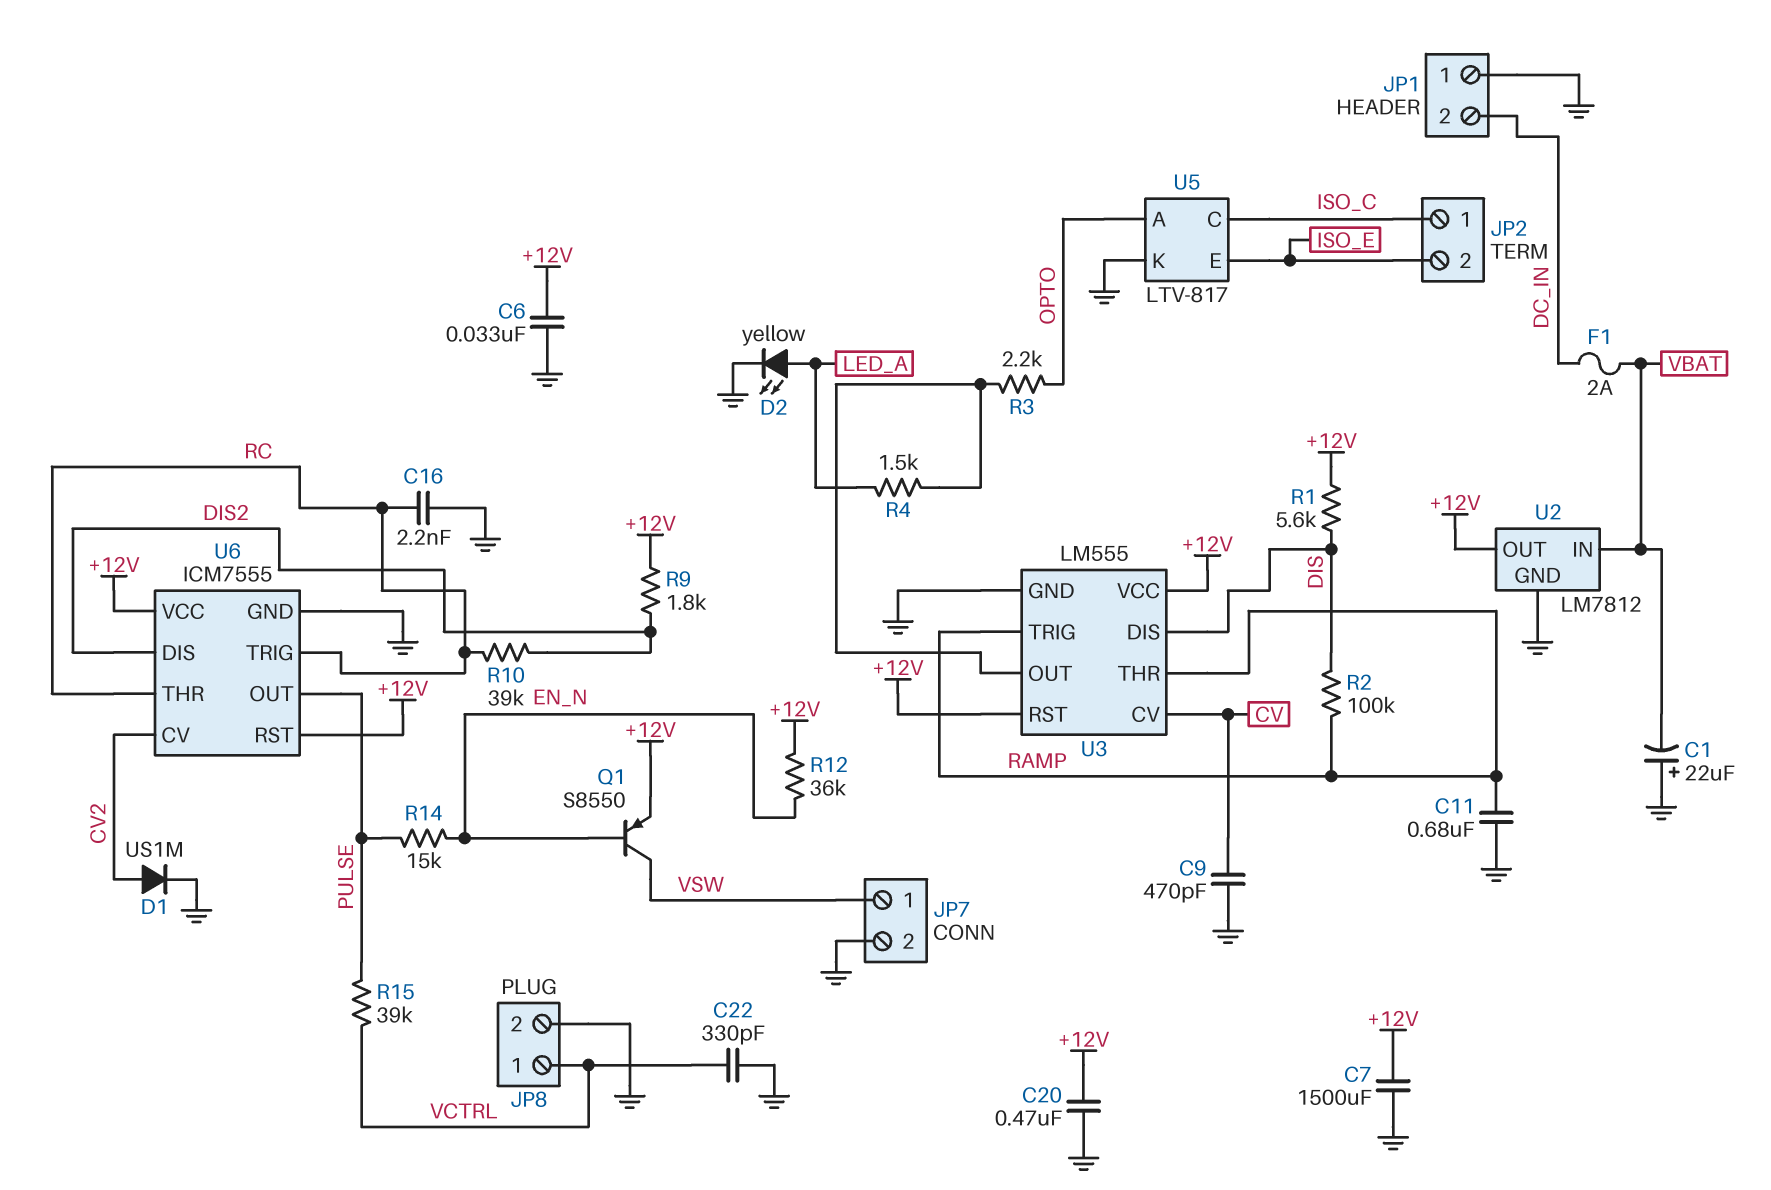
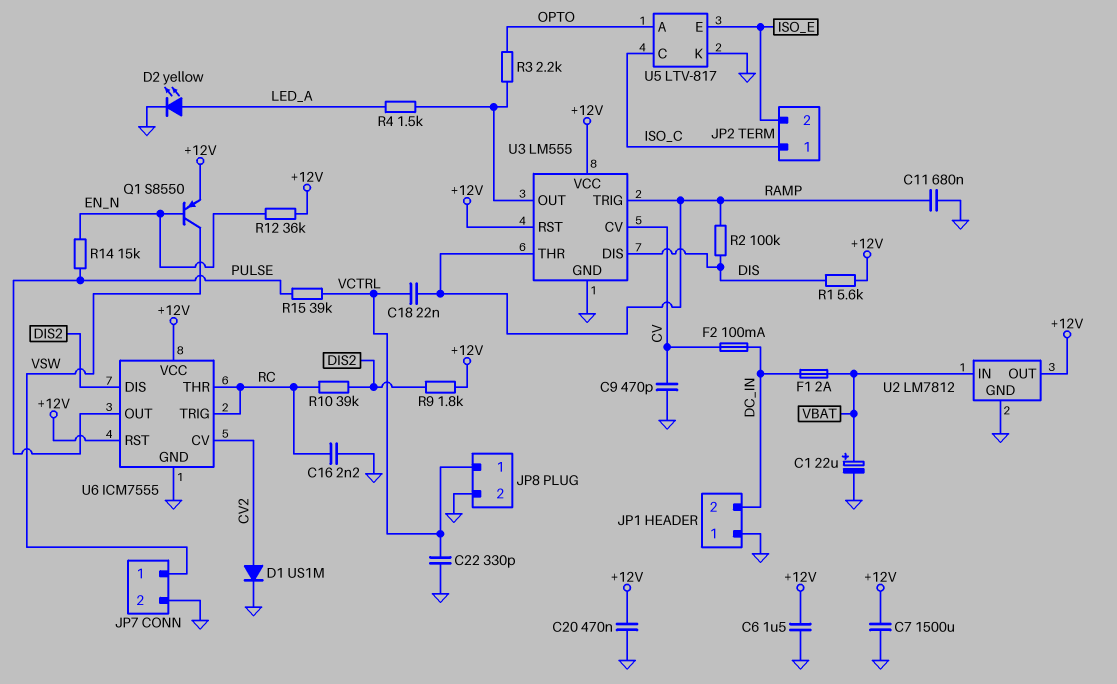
C1: 22uF (plus GND, minus VBAT) -> 22uF (plus VBAT, minus GND)
C6: 33nF (+12V, GND) -> 1.5uF (+12V, GND)
C18: none -> 22nF (RAMP, VCTRL)
F2: none -> 100mA (CV, DC_IN)

